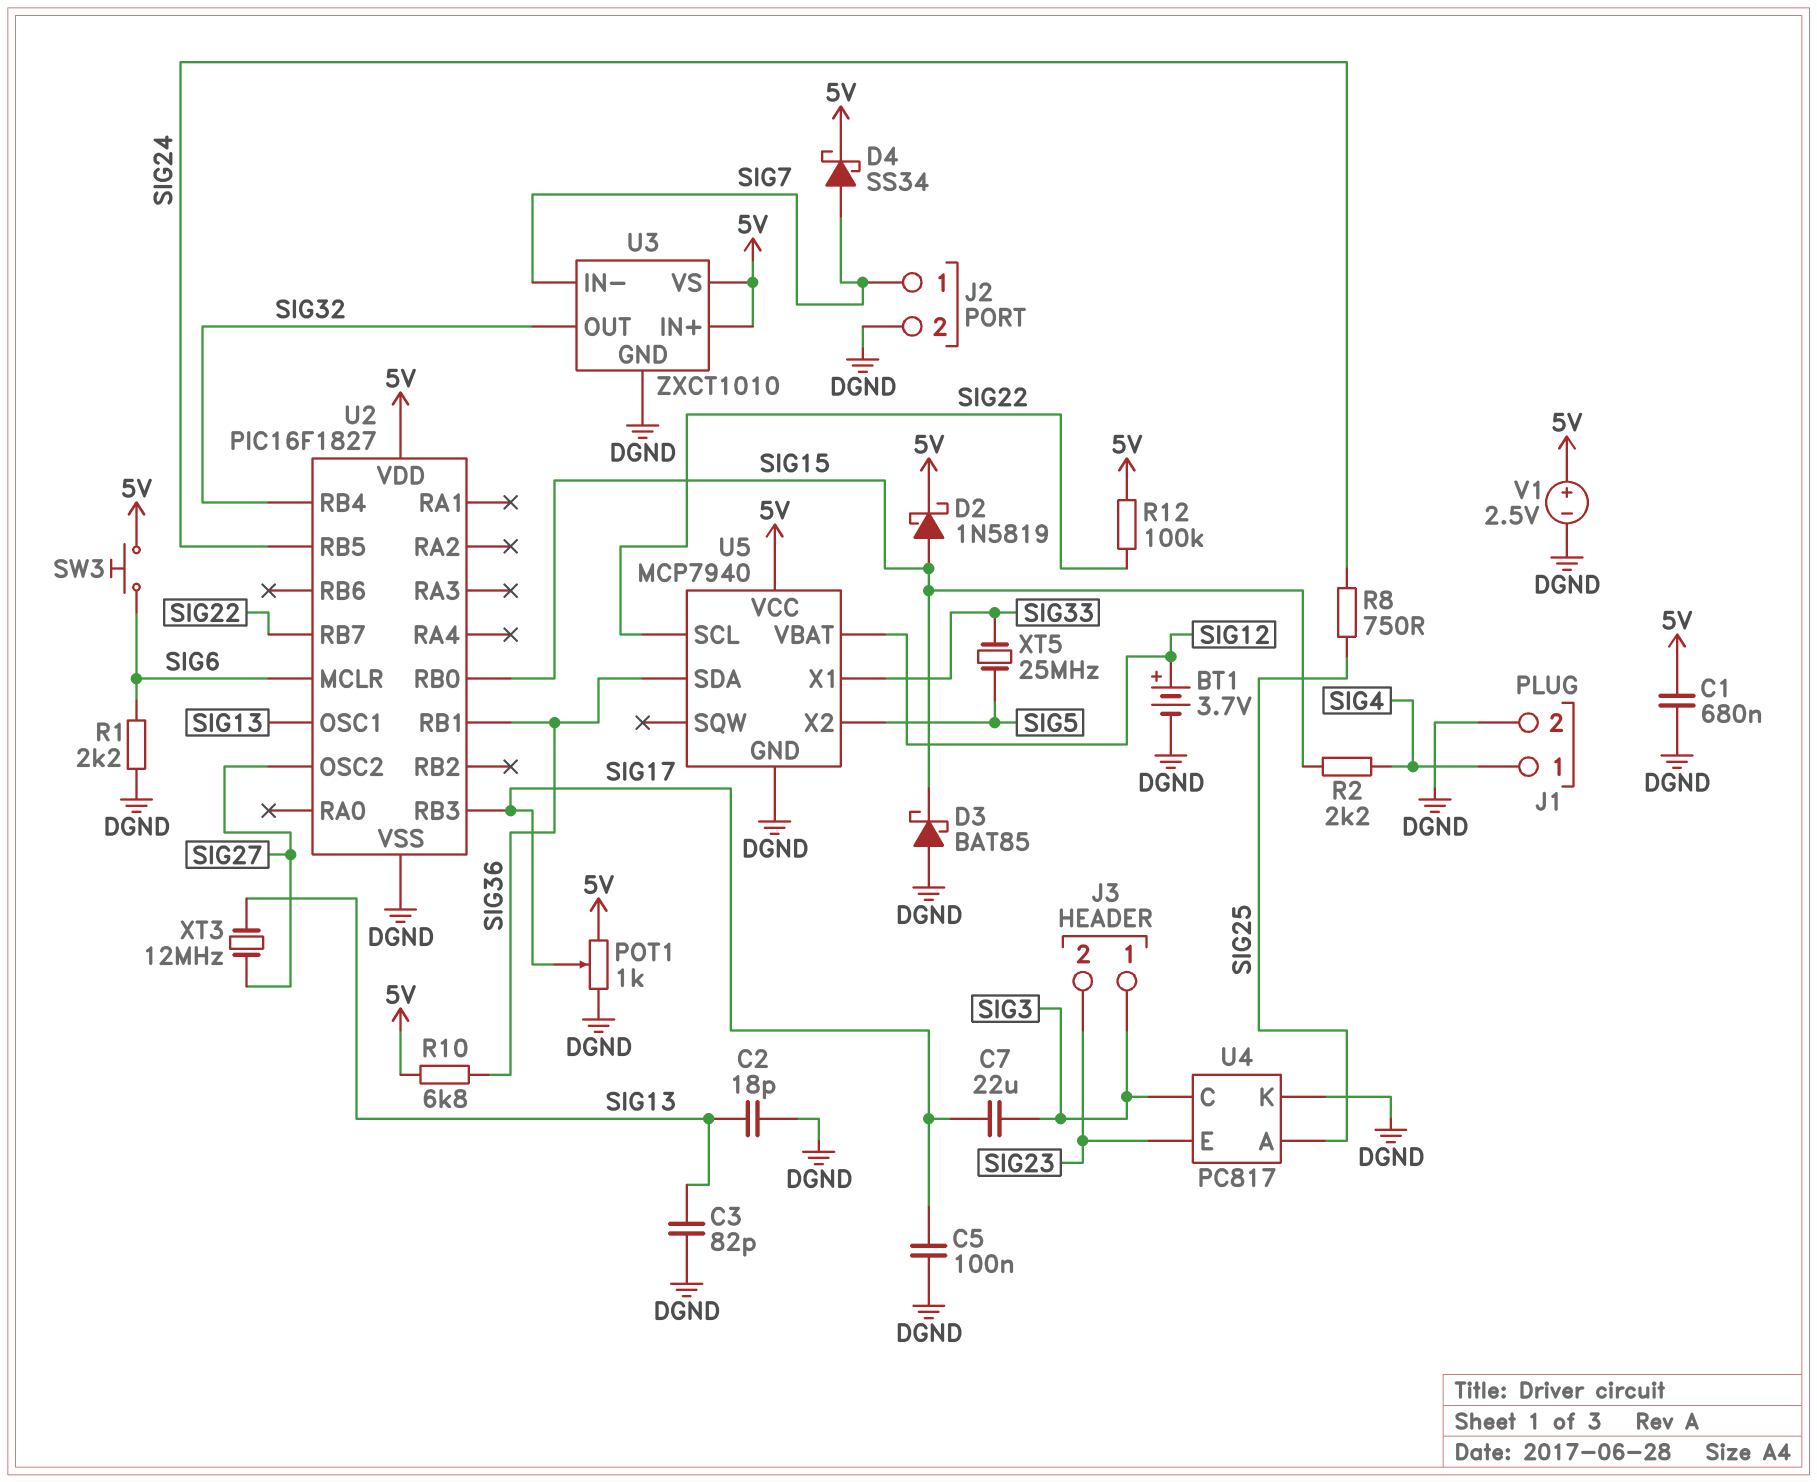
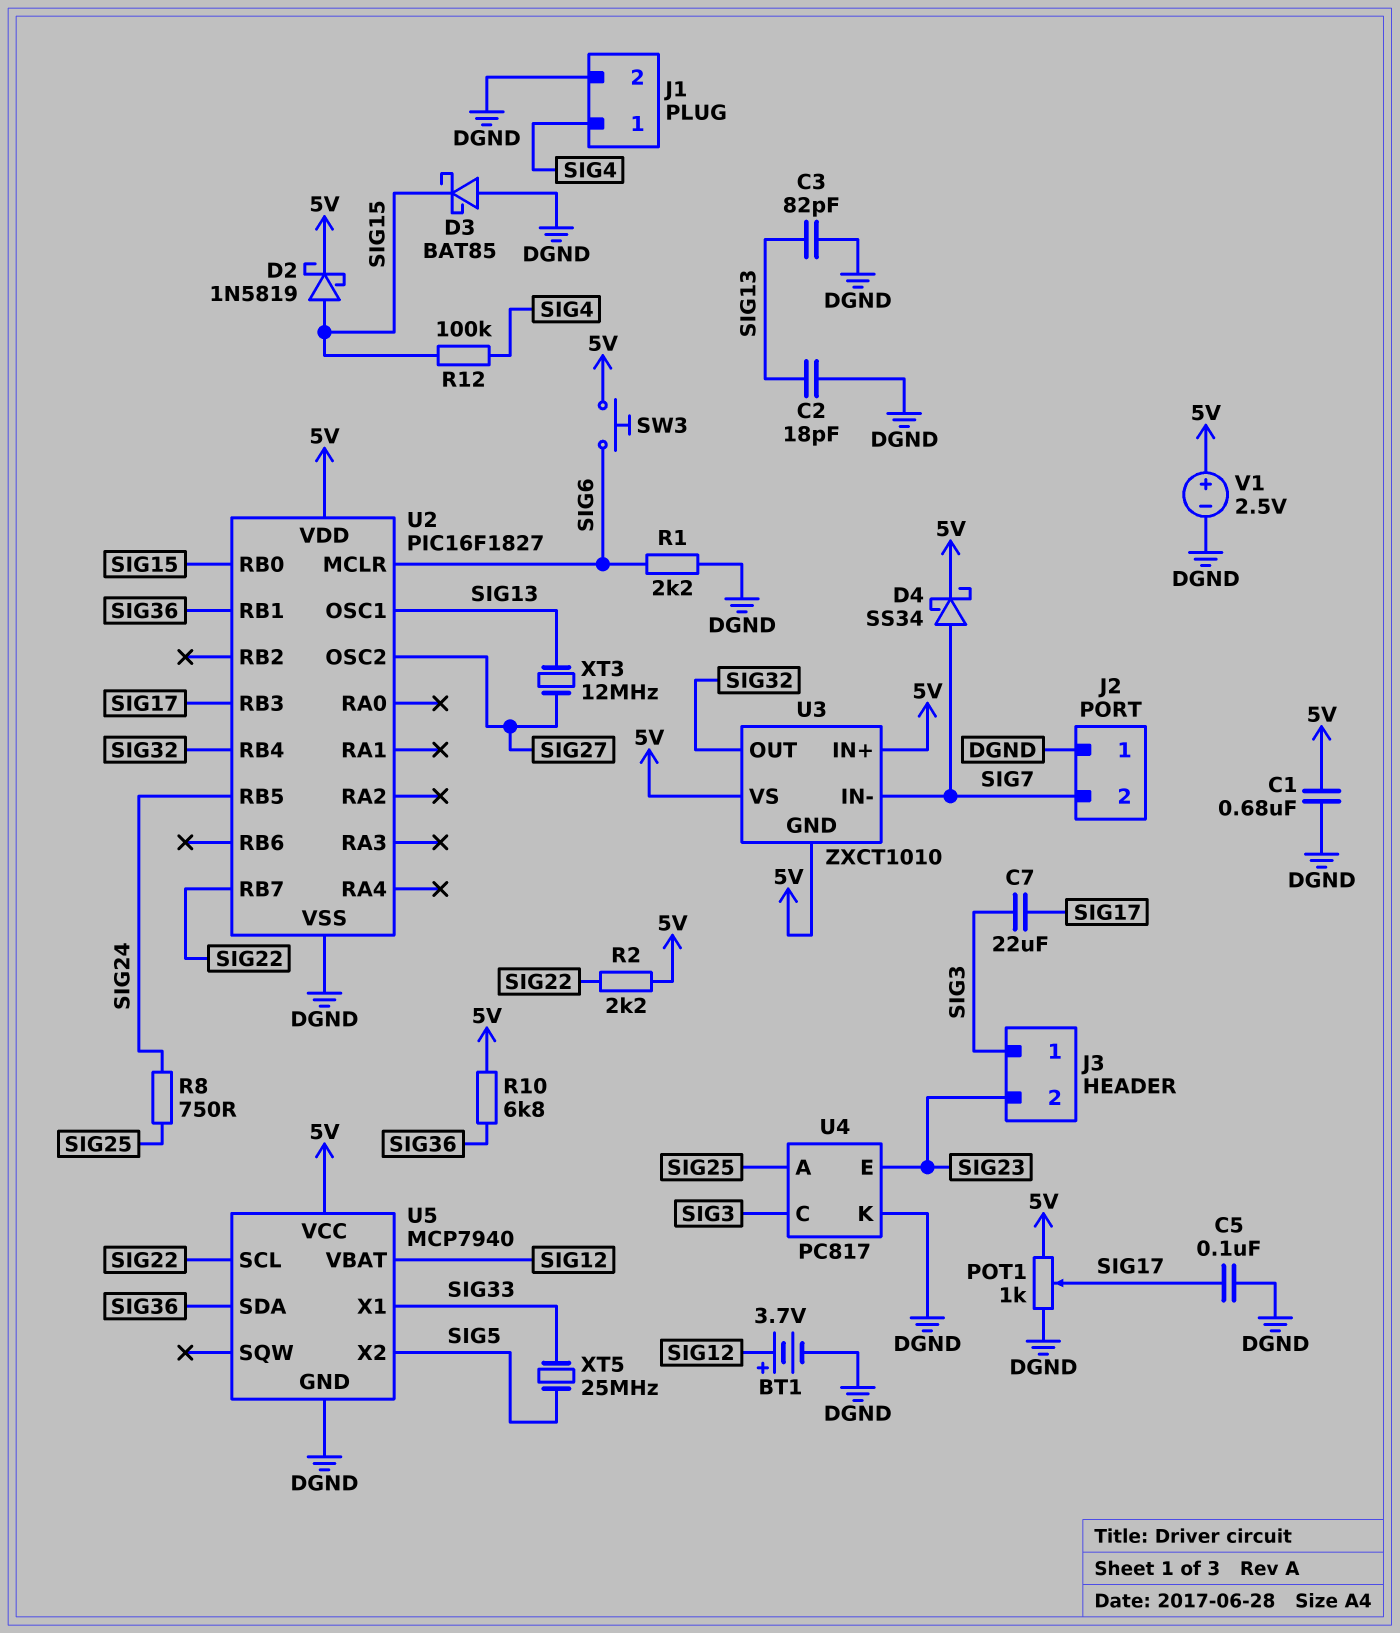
J2 pin 1: SIG7 -> DGND
J2 pin 2: DGND -> SIG7
R2: 2.2k (SIG4, SIG15) -> 2.2k (5V, SIG22)
R12: 100k (5V, SIG22) -> 100k (SIG4, SIG15)
U3 pin GND: DGND -> 5V

